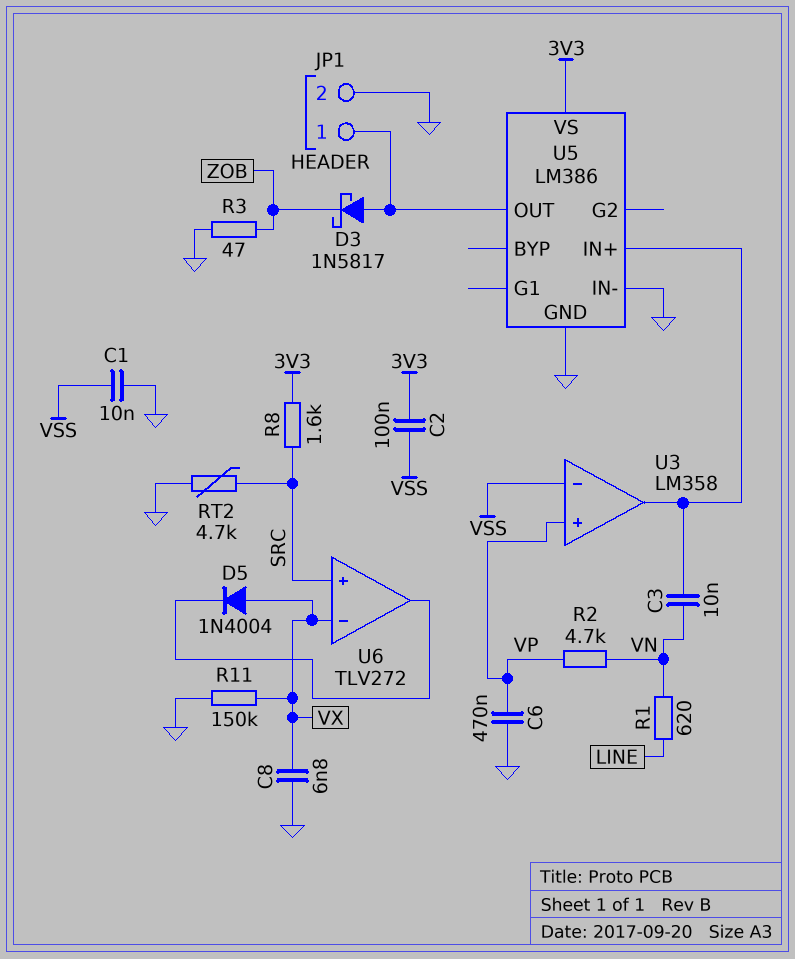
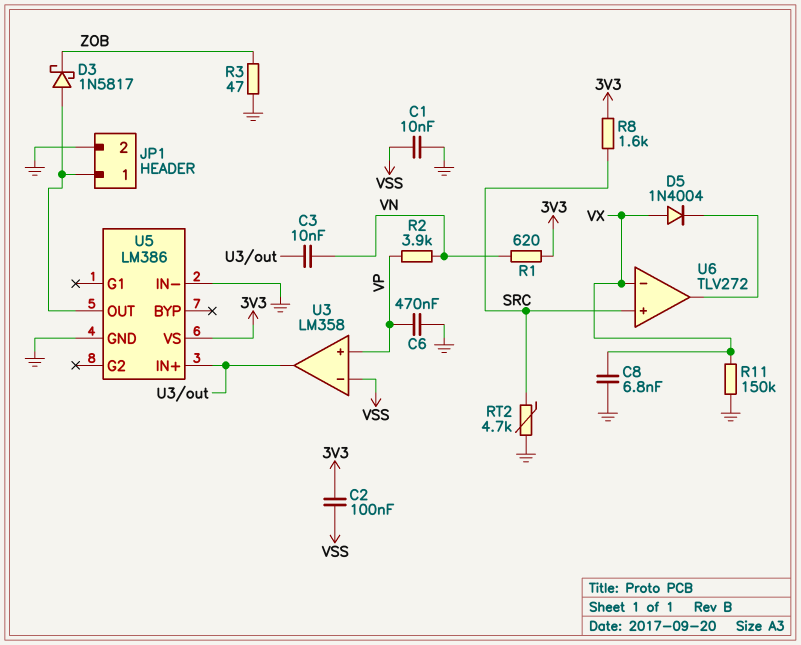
R1: 620 (LINE, VN) -> 620 (3V3, VN)
R2: 4.7k (VN, VP) -> 3.9k (VN, VP)

